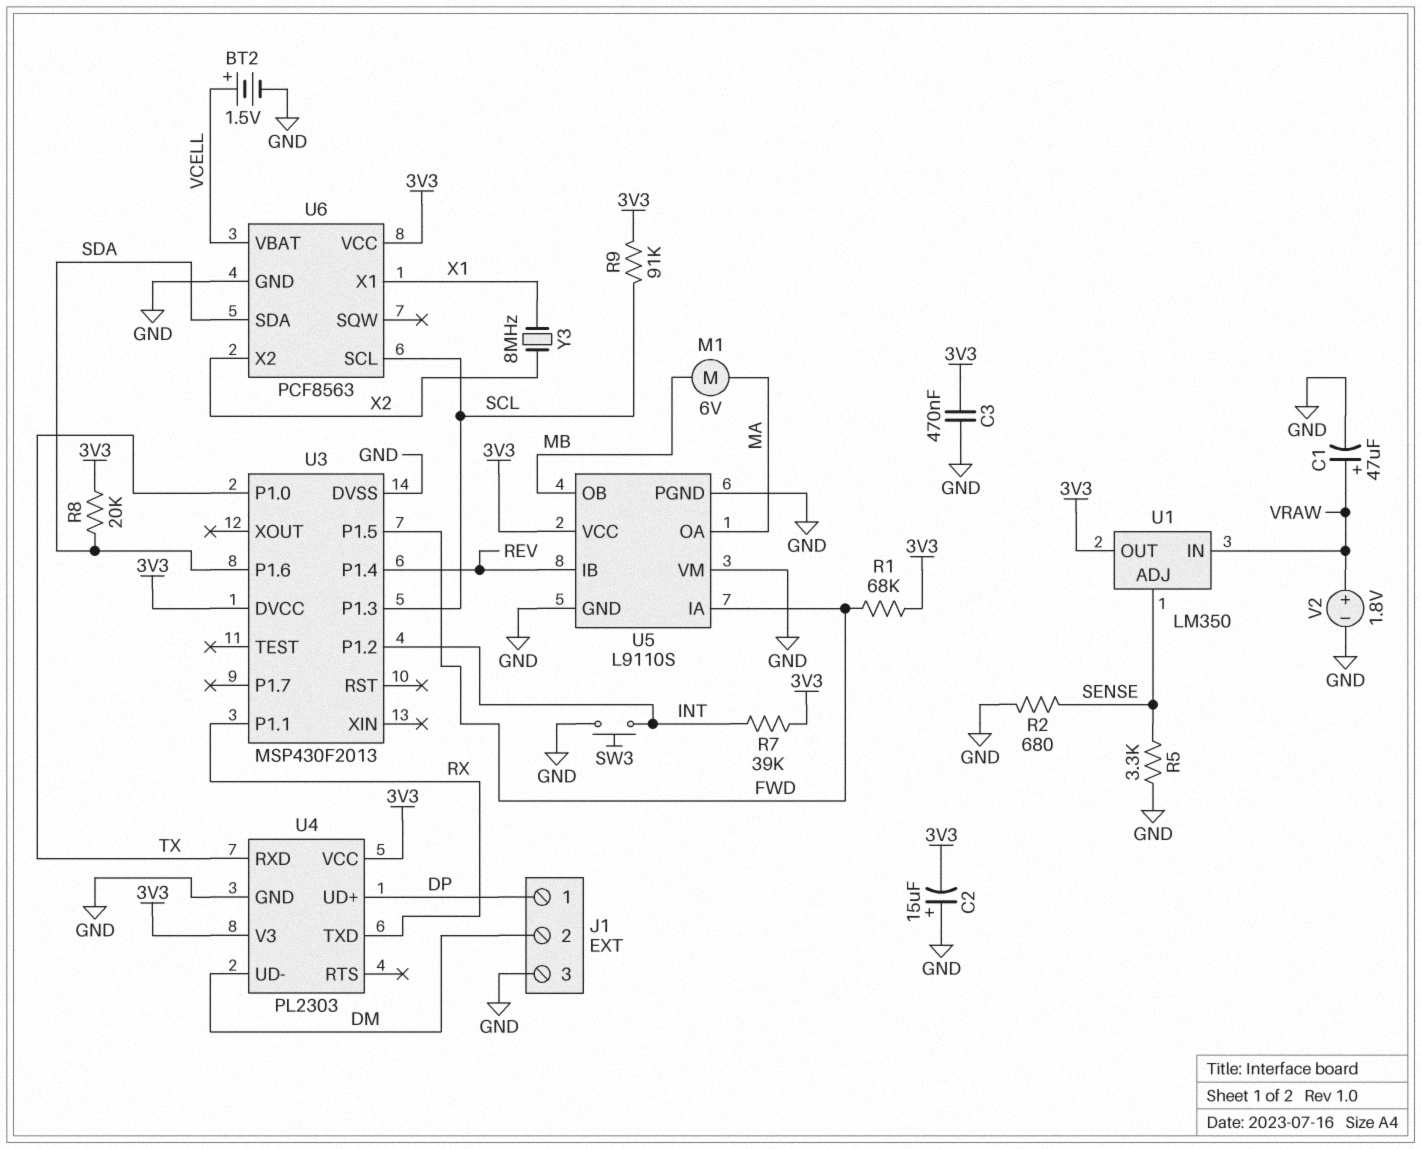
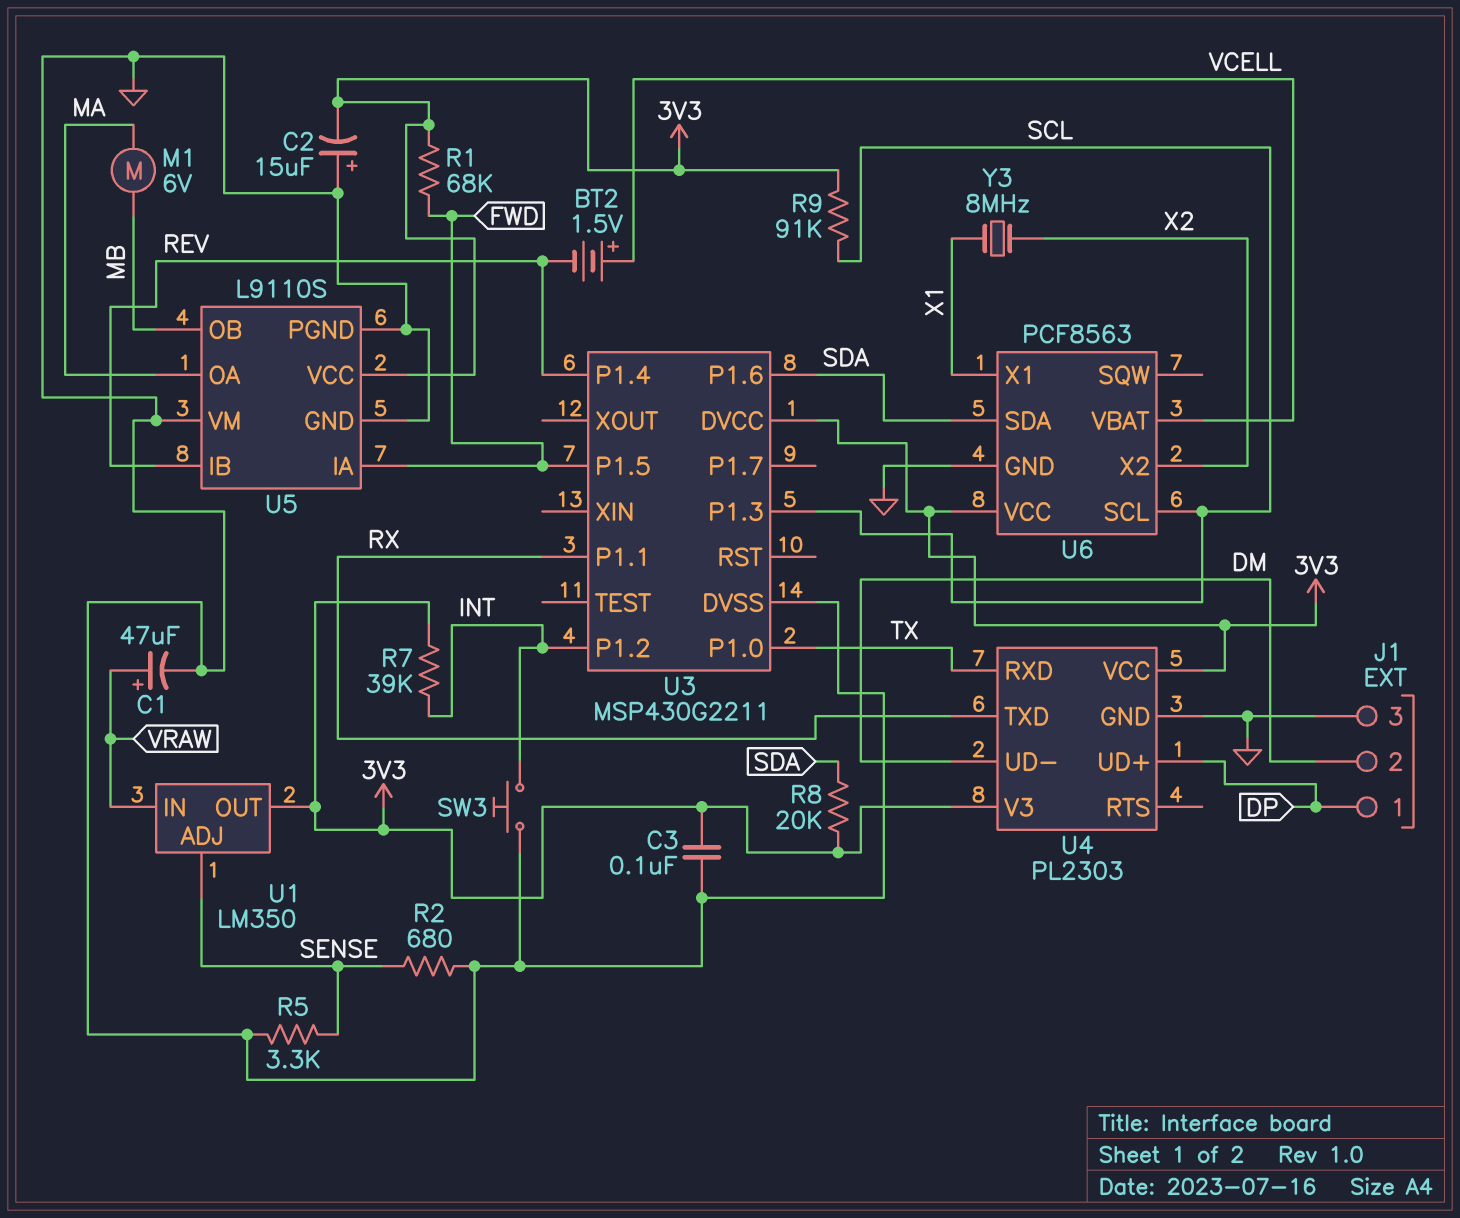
BT2: 1.5V (plus VCELL, minus GND) -> 1.5V (plus VCELL, minus REV)
C3: 470nF (3V3, GND) -> 100nF (3V3, GND)
U3: MSP430F2013 -> MSP430G2211
V2: 1.8V (plus VRAW, minus GND) -> none

